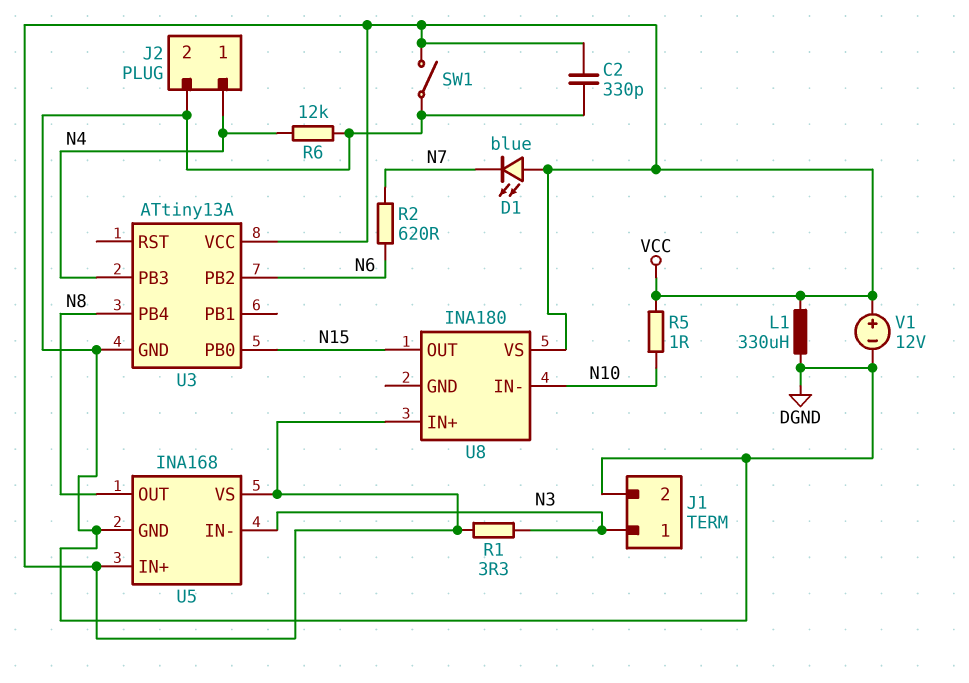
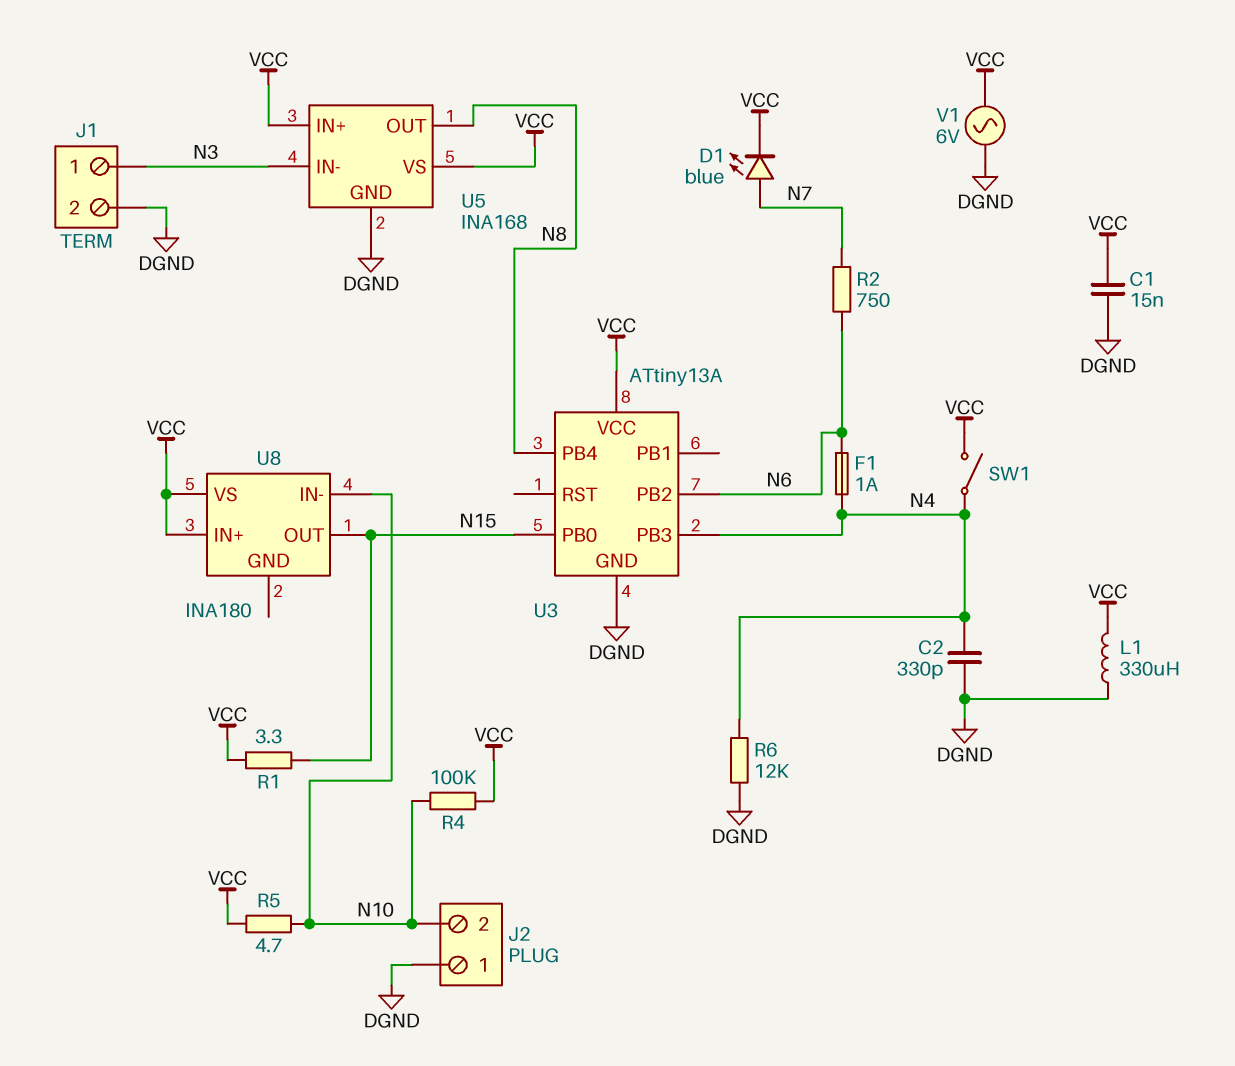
C1: none -> 15nF (DGND, VCC)
C2: 330pF (DGND, VCC) -> 330pF (DGND, N4)
D1: LED blue (A VCC, K N7) -> LED blue (A N7, K VCC)
F1: none -> 1A (N4, N6)
J2 pin 1: N4 -> DGND
J2 pin 2: DGND -> N10
R1: 3.3 (N3, VCC) -> 3.3 (N15, VCC)
R2: 620 (N6, N7) -> 750 (N6, N7)
R4: none -> 100k (N10, VCC)
R5: 1 (N10, VCC) -> 4.7 (N10, VCC)
SW1: switch (DGND, VCC) -> switch (N4, VCC)
V1: 12V (plus VCC, minus DGND) -> AC 6V (DGND, VCC)

